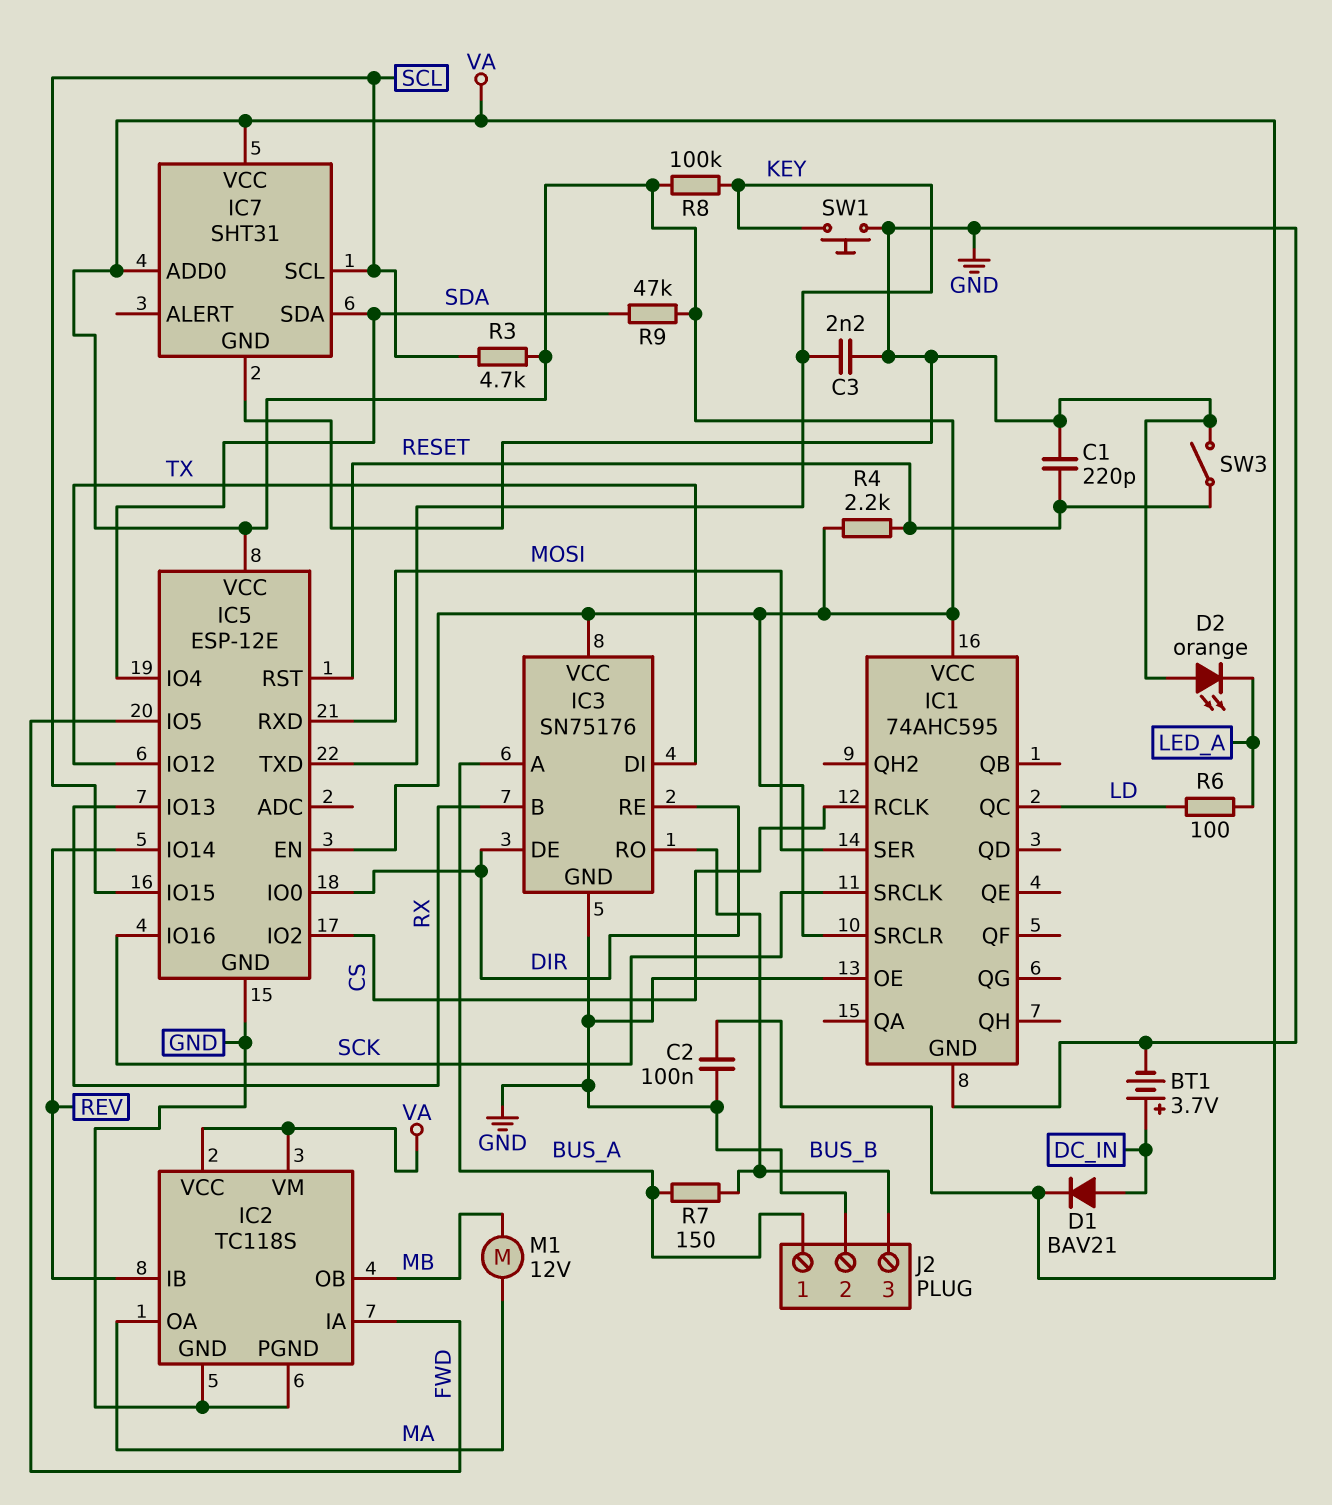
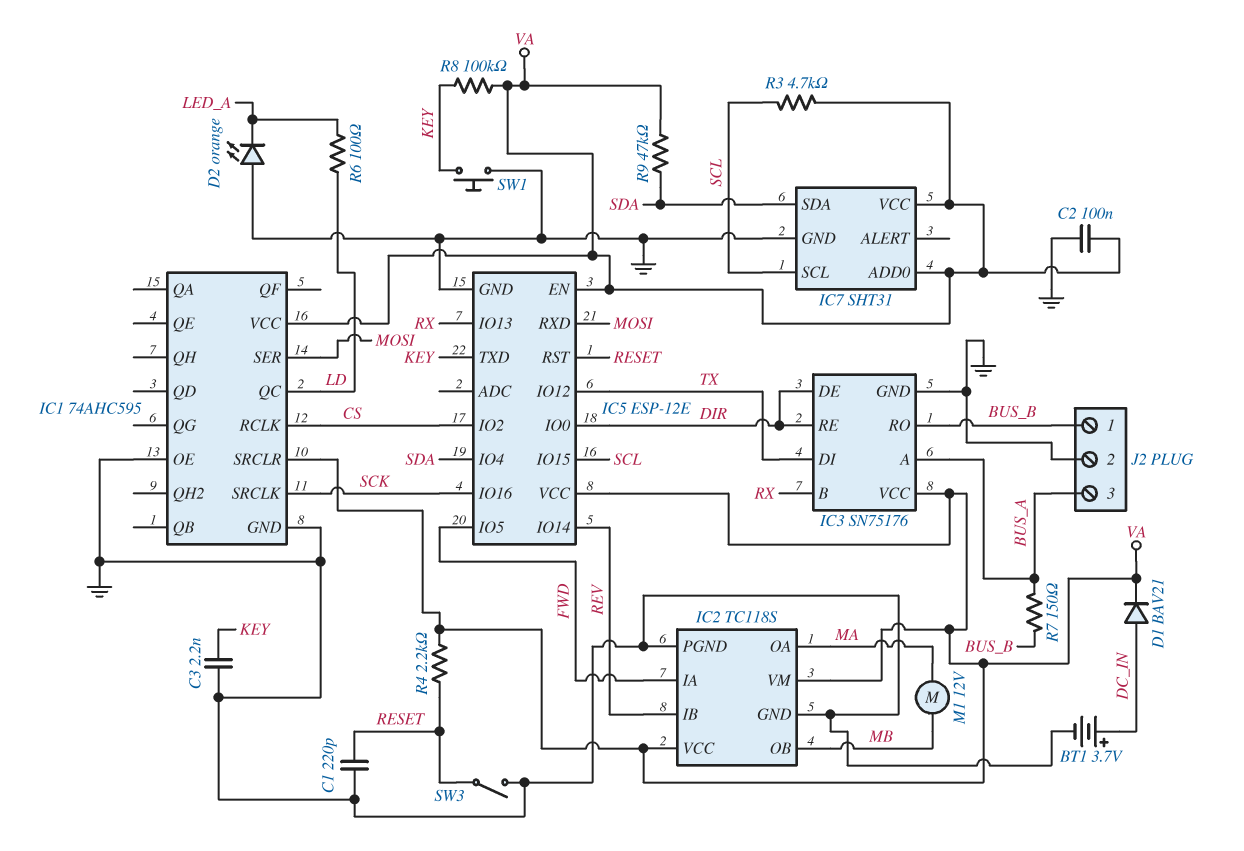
J2 pin 1: BUS_A -> BUS_B
J2 pin 3: BUS_B -> BUS_A

